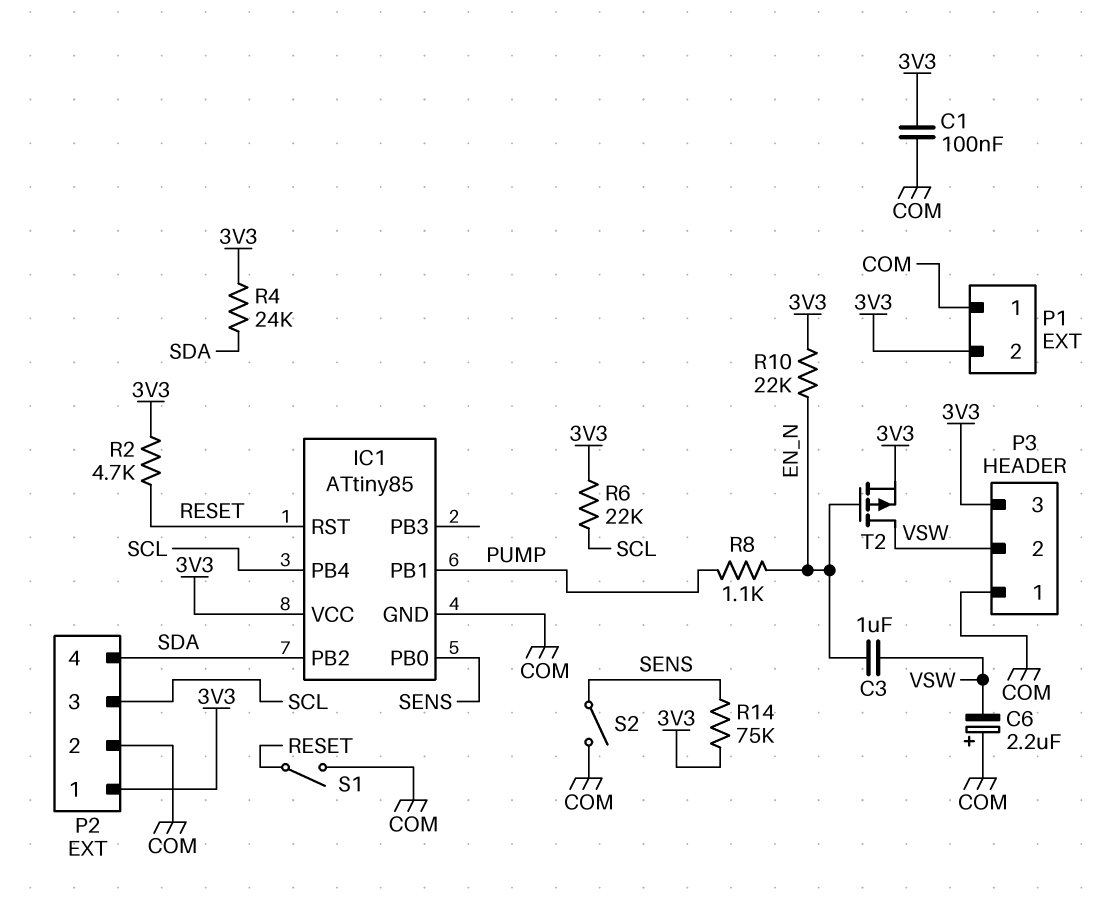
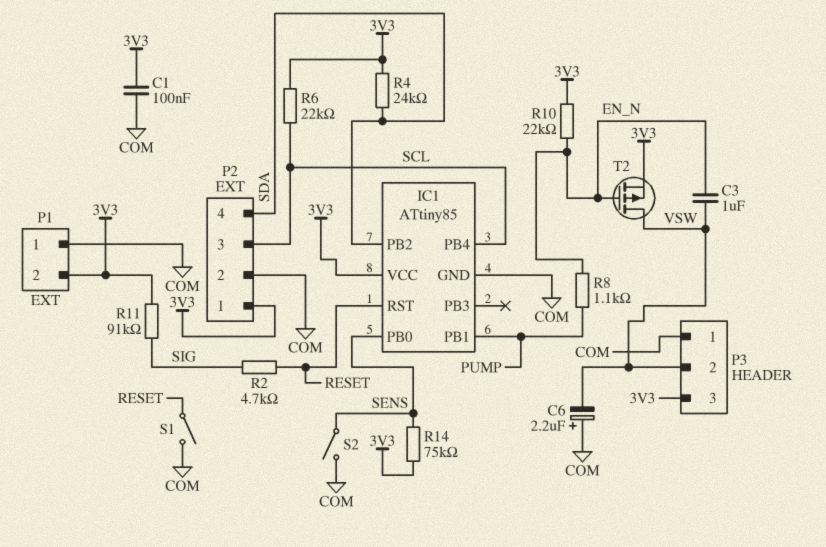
R2: 4.7k (3V3, RESET) -> 4.7k (RESET, SIG)
R11: none -> 91k (3V3, SIG)

